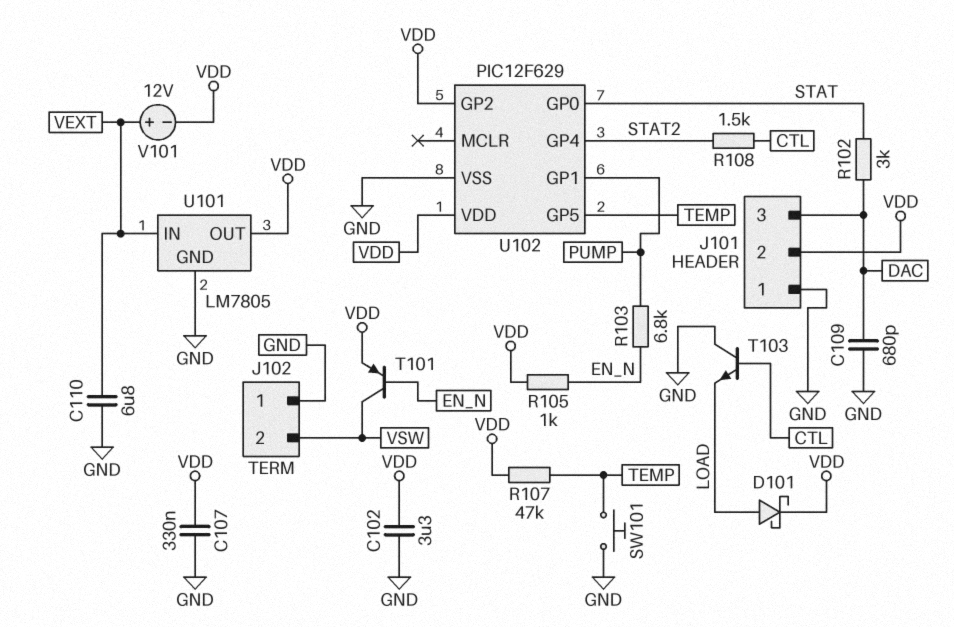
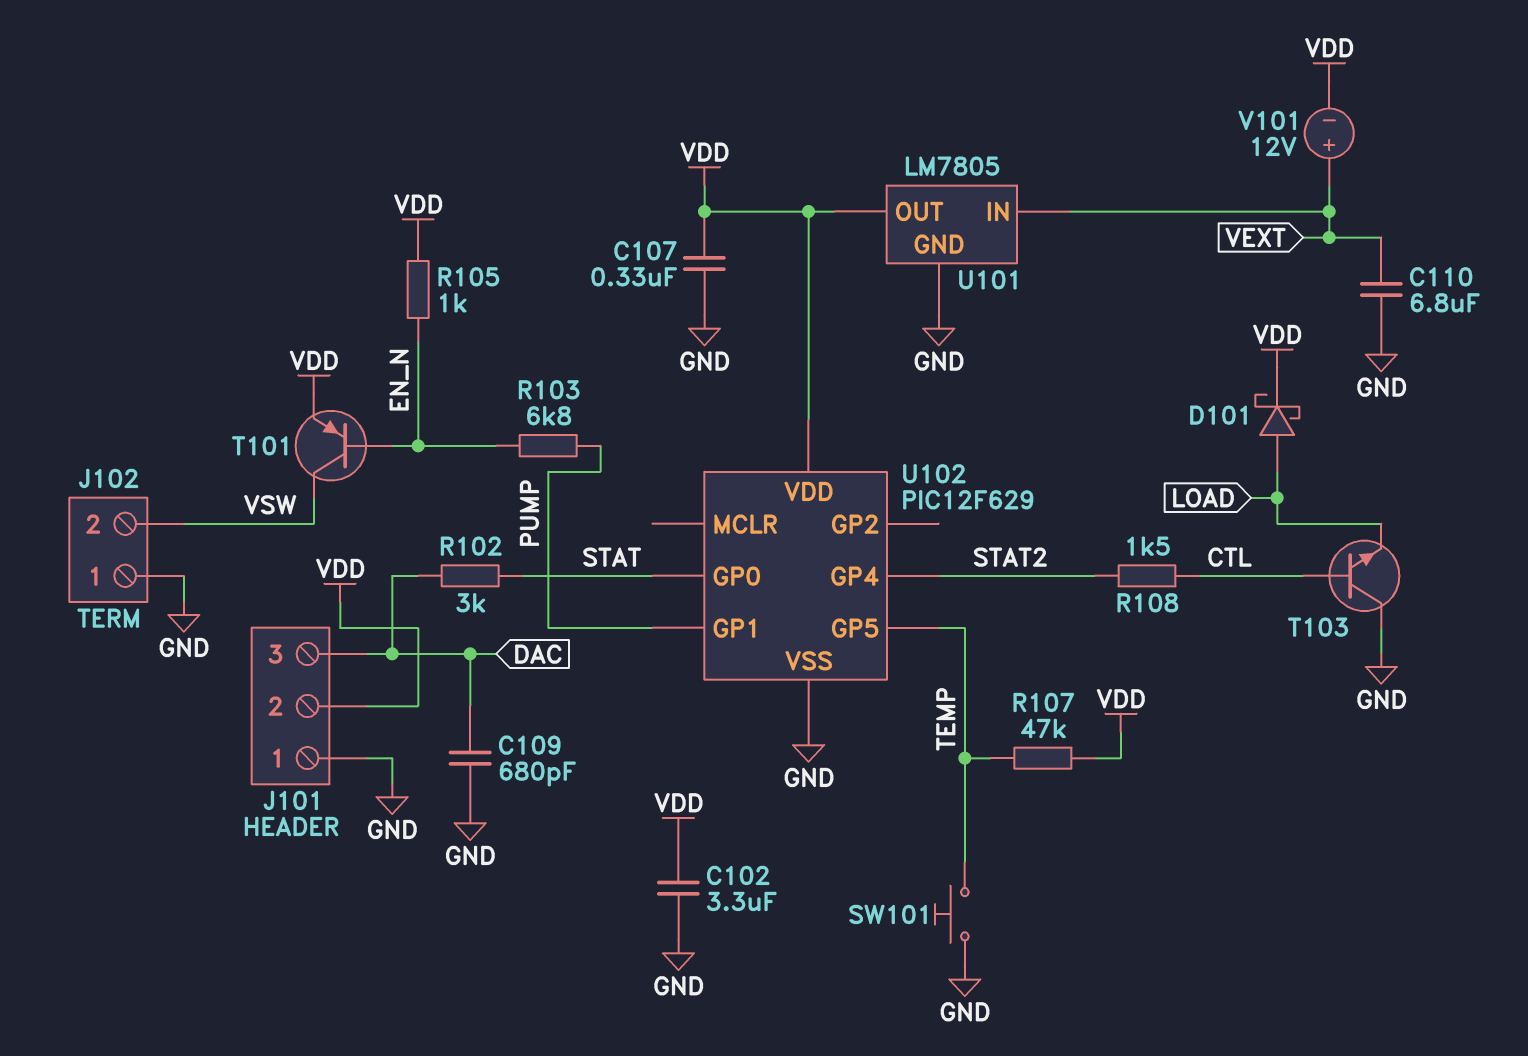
U102 pin GP2: VDD -> none

